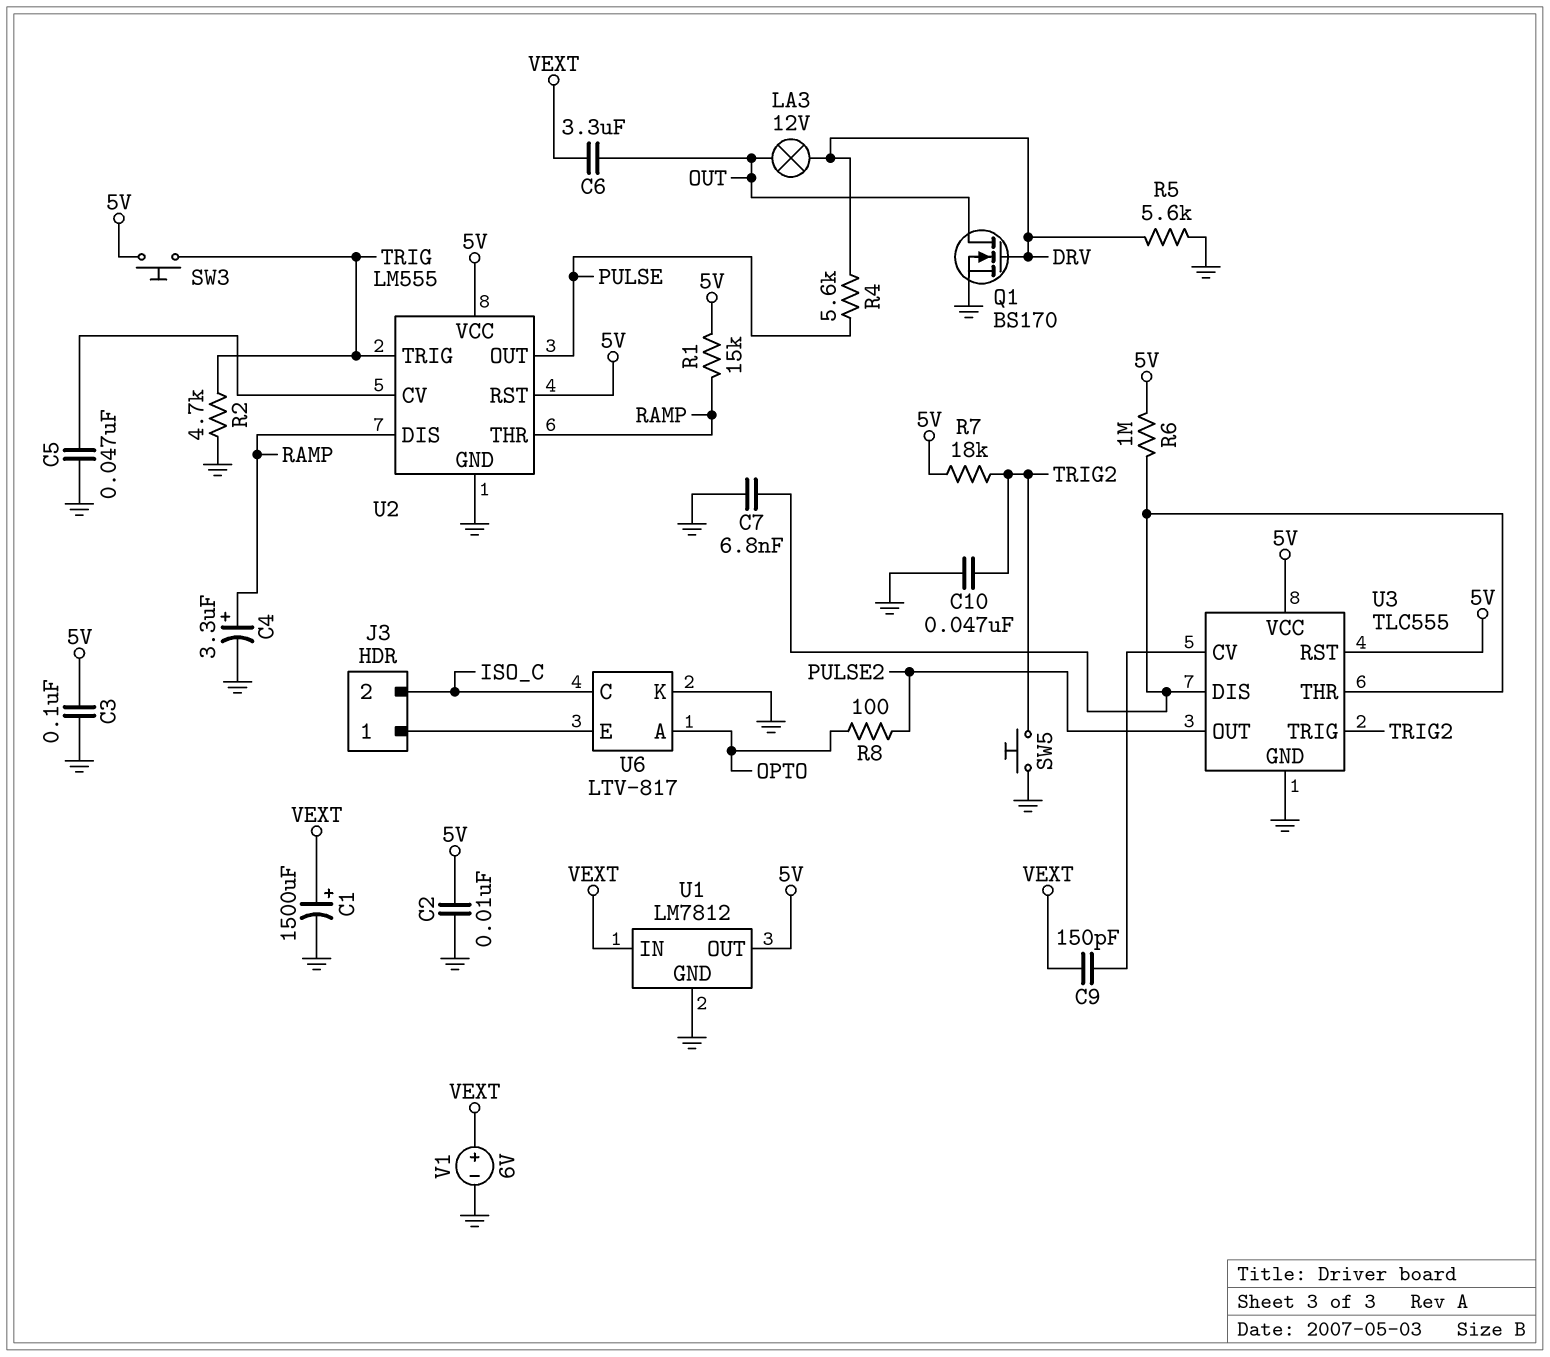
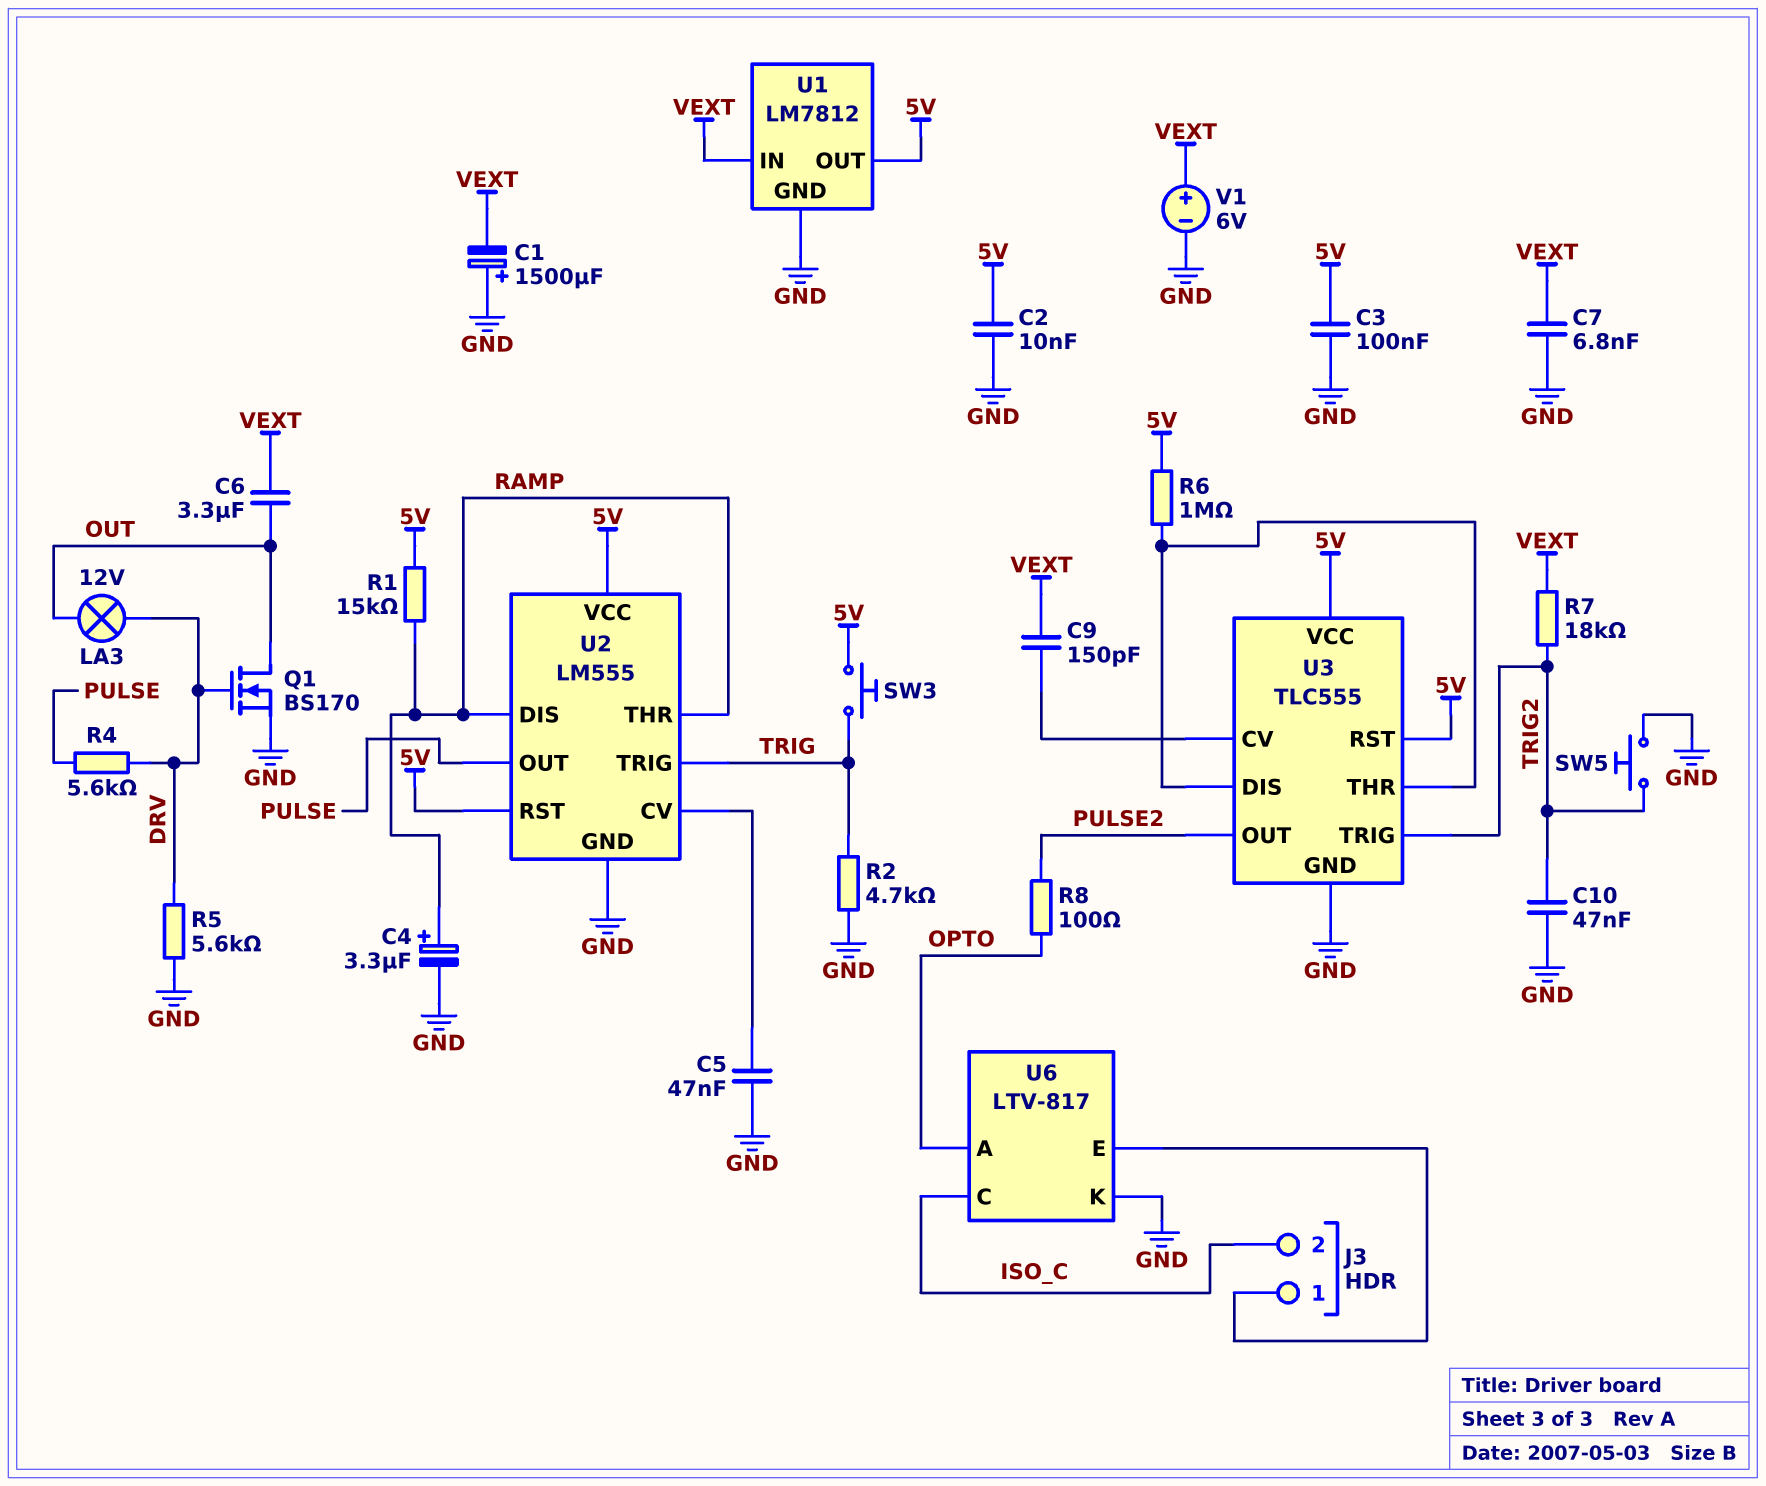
C1: 1500uF (plus VEXT, minus GND) -> 1500uF (plus GND, minus VEXT)
C7: 6.8nF (GND, U3/DIS) -> 6.8nF (GND, VEXT)
R7: 18k (5V, TRIG2) -> 18k (TRIG2, VEXT)

